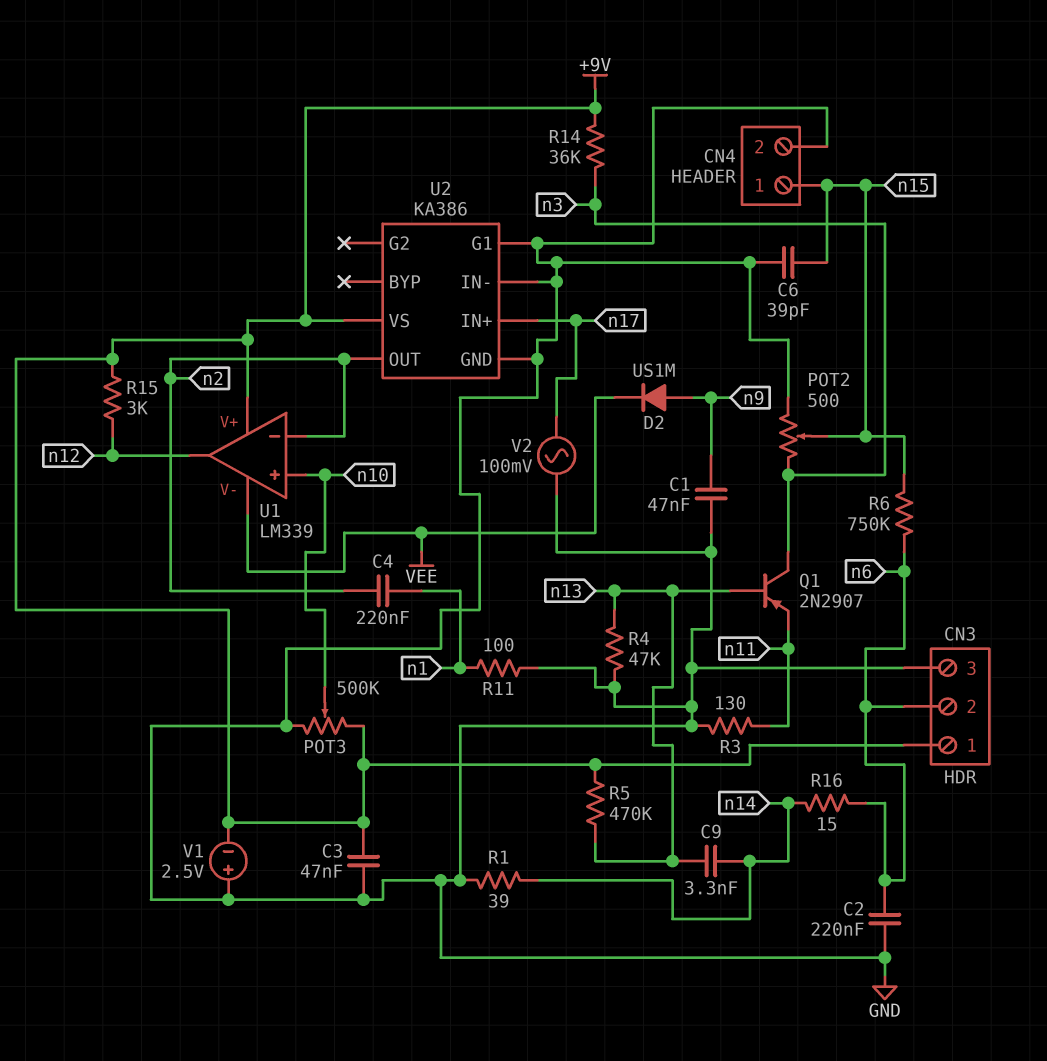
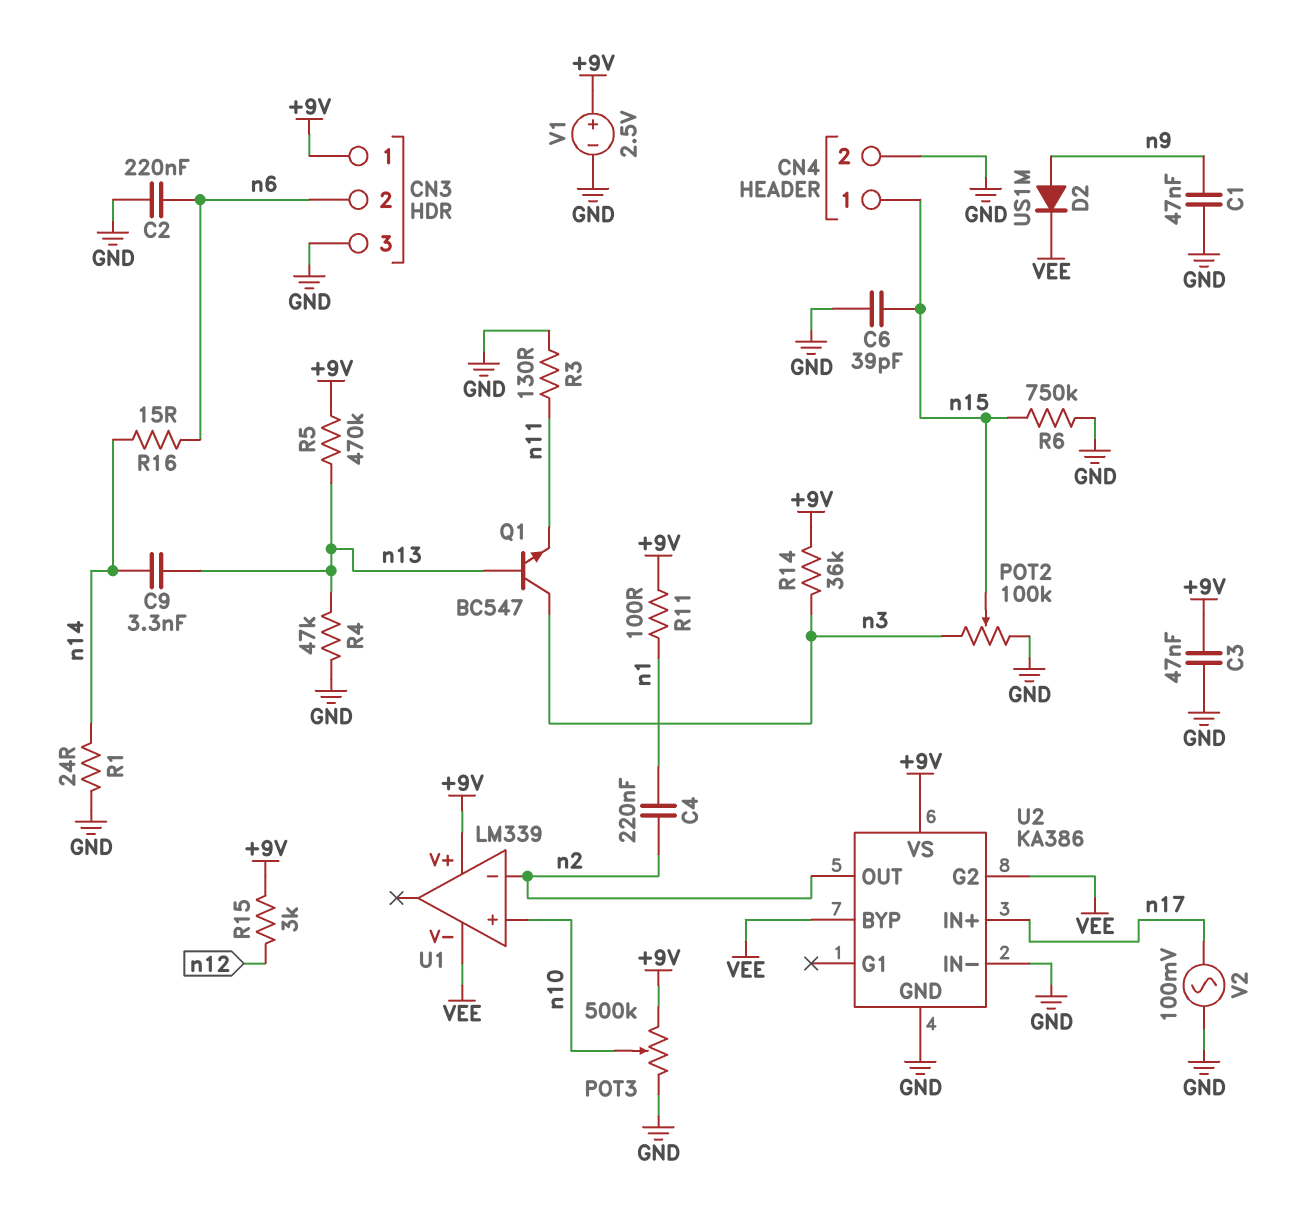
POT2: 500 (GND, n3, wiper n15) -> 100k (GND, n3, wiper n15)
Q1: PNP 2N2907 (B n13, C n3, E n11) -> NPN BC547 (B n13, C n3, E n11)
R1: 39 (GND, n14) -> 24 (GND, n14)
R6: 750k (n6, n15) -> 750k (GND, n15)
R11: 100 (GND, n1) -> 100 (+9V, n1)
U1 pin out: n12 -> none
U2 pin BYP: none -> VEE
U2 pin G1: GND -> none
U2 pin G2: none -> VEE
V1: 2.5V (plus GND, minus +9V) -> 2.5V (plus +9V, minus GND)

